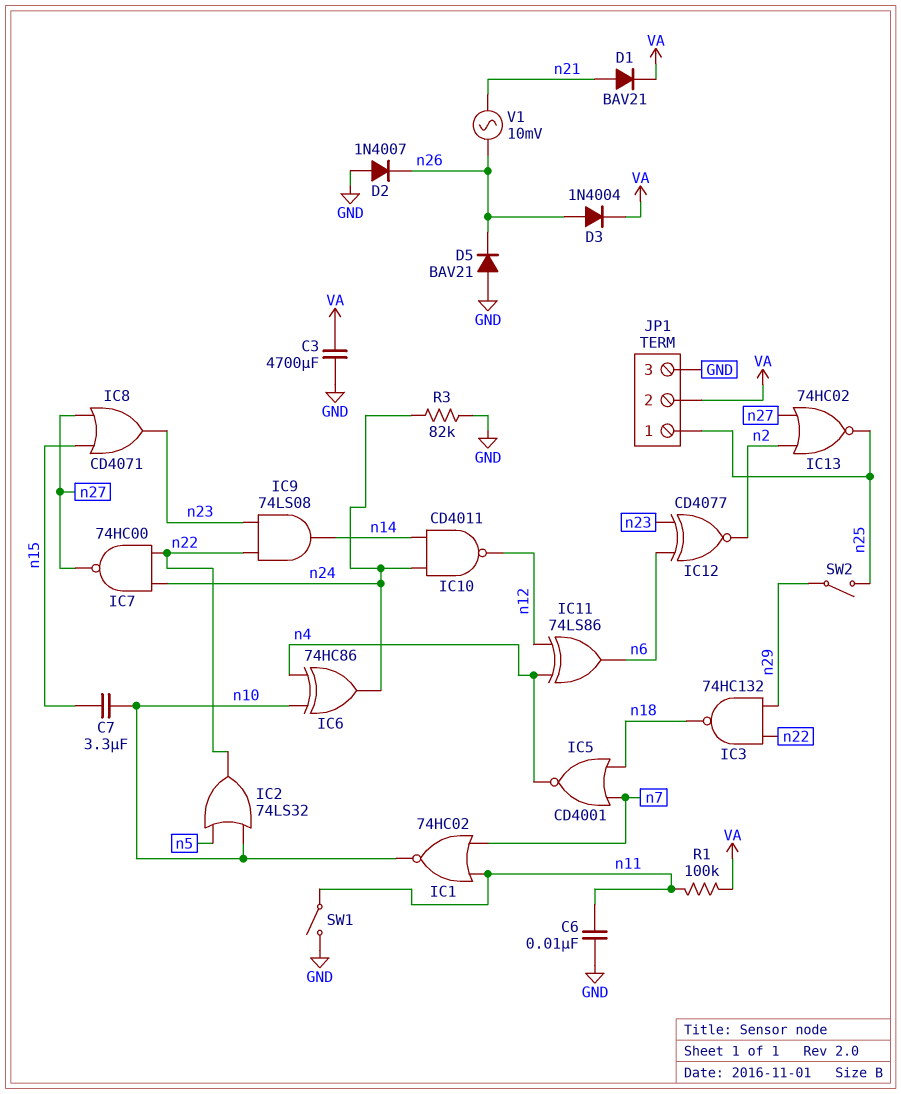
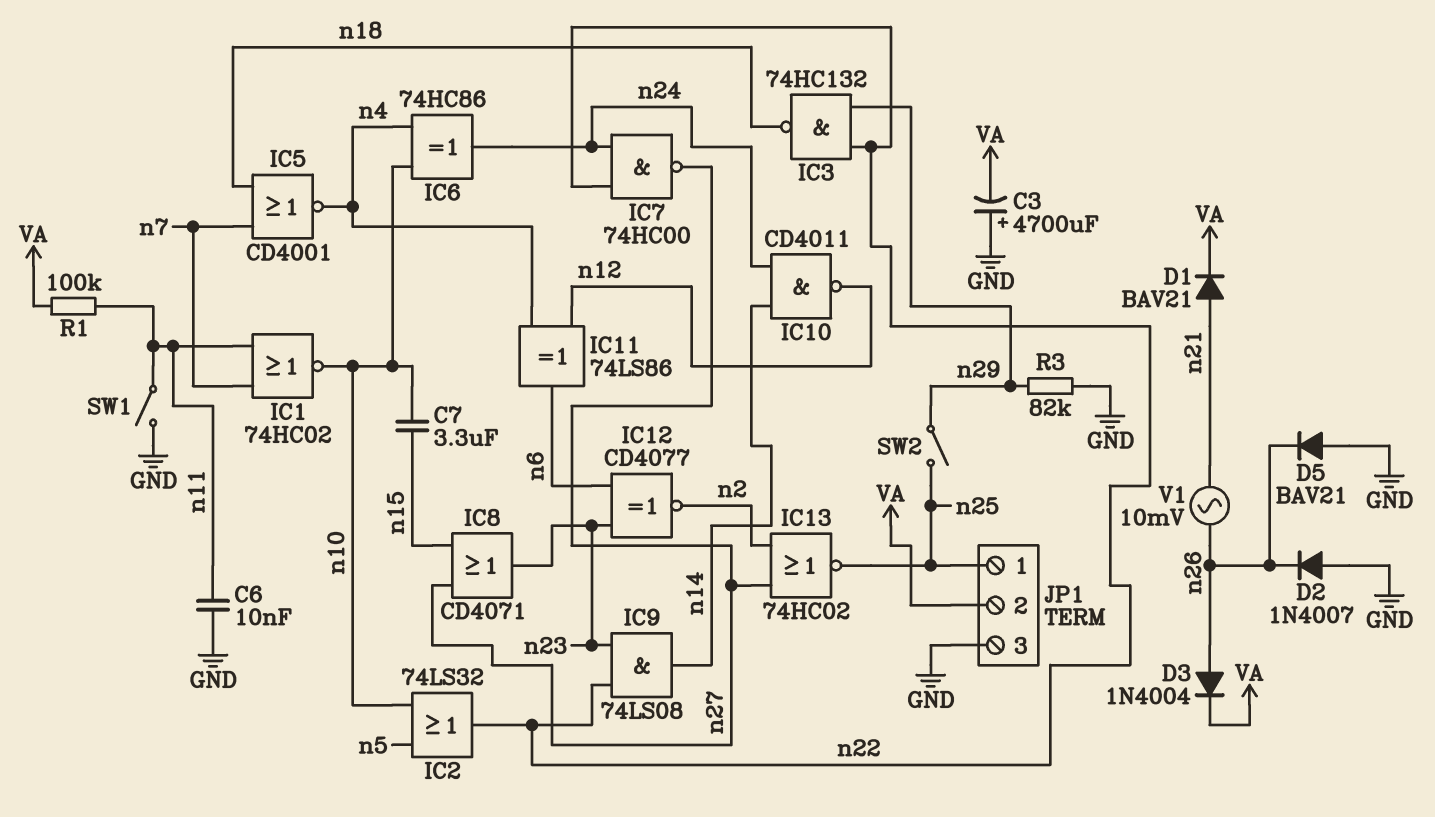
C3: 4700uF (GND, VA) -> 4700uF (plus GND, minus VA)
R3: 82k (GND, n24) -> 82k (GND, n29)

